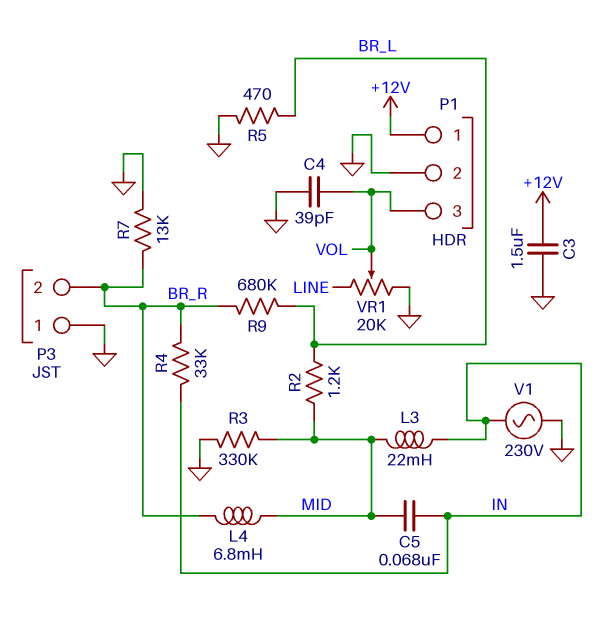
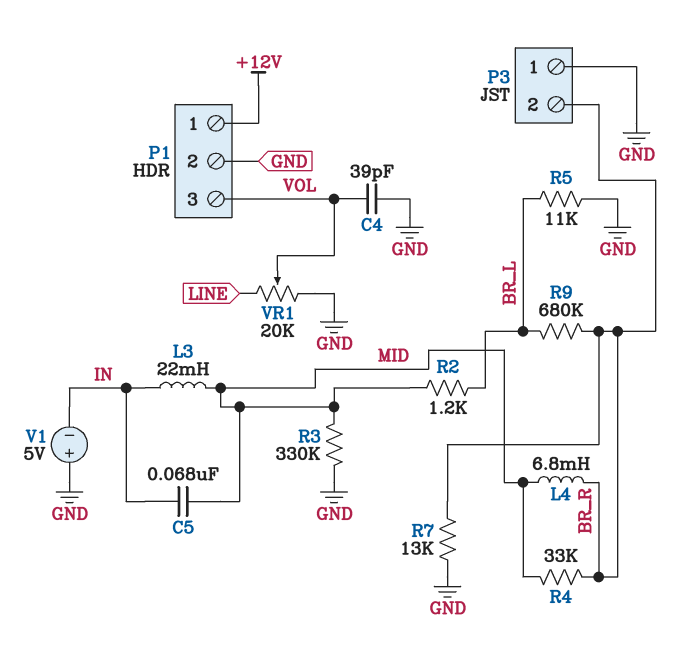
C3: 1.5uF (+12V, GND) -> none
R4: 33k (BR_R, IN) -> 33k (BR_R, MID)
R5: 470 (BR_L, GND) -> 11k (BR_L, GND)
V1: AC 230V (GND, IN) -> 5V (plus GND, minus IN)

